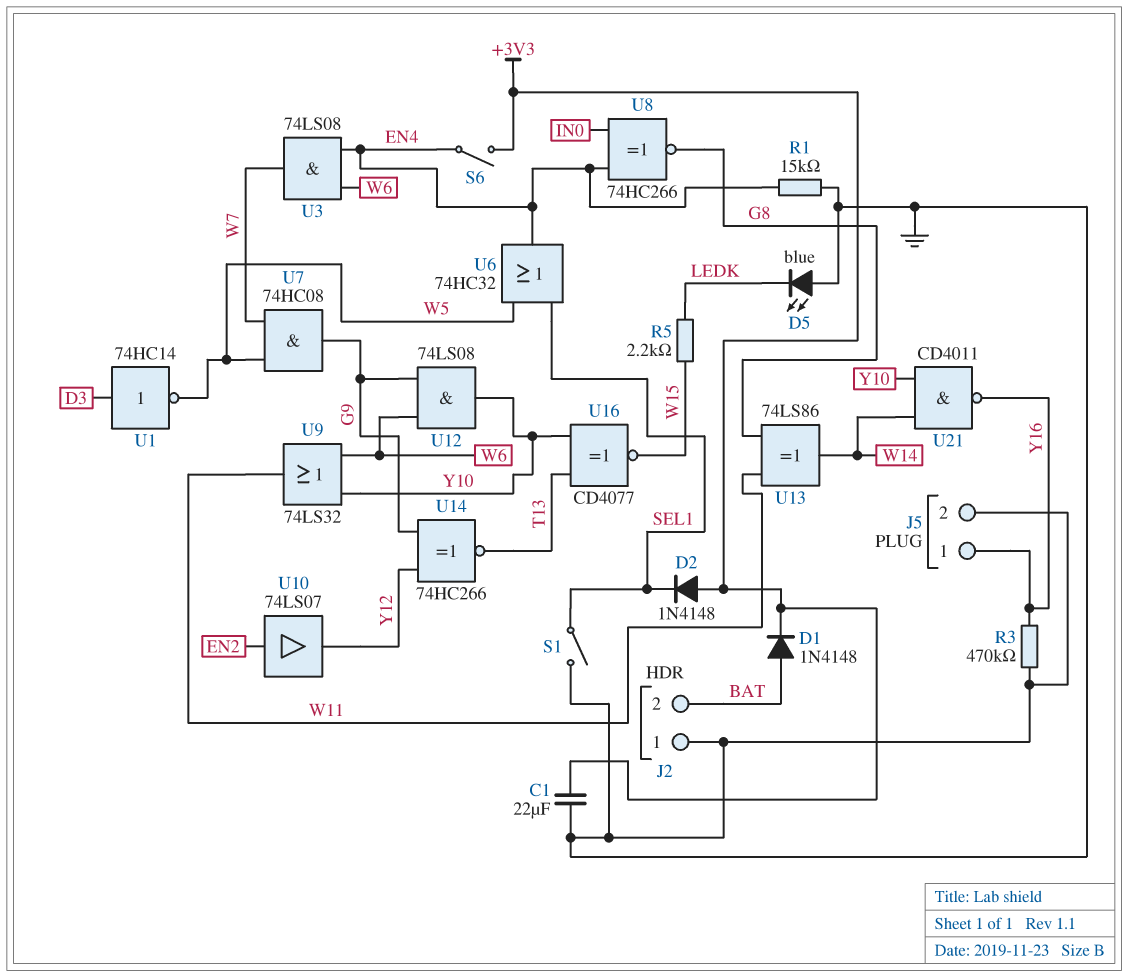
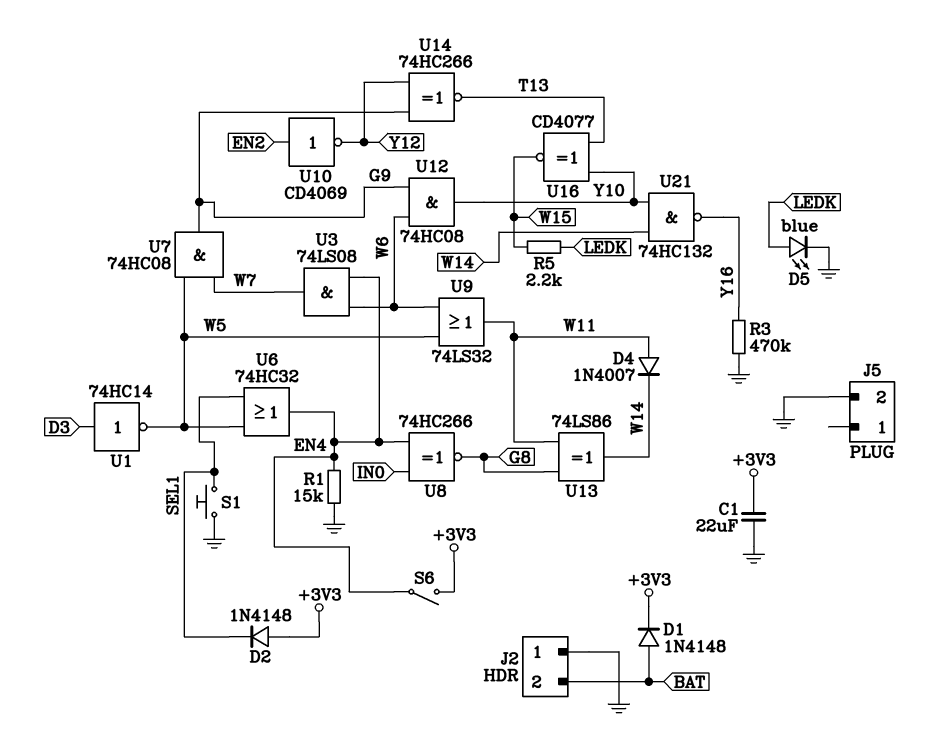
D4: none -> diode 1N4007 (A W11, K W14)
D5: LED blue (A GND, K LEDK) -> LED blue (A LEDK, K GND)
J5 pin 1: Y16 -> none
S1: switch (GND, SEL1) -> button (GND, SEL1)
U9: OR 74LS32 (in W6, in Y10, out W11) -> OR 74LS32 (in W5, in W6, out W11)
U10: buffer 74LS07 (in EN2, out Y12) -> NOT CD4069 (in EN2, out Y12)
U12: AND 74LS08 (in G9, in W6, out Y10) -> AND 74HC08 (in G9, in W6, out Y10)
U21: NAND CD4011 (in W14, in Y10, out Y16) -> NAND 74HC132 (in W14, in Y10, out Y16)

